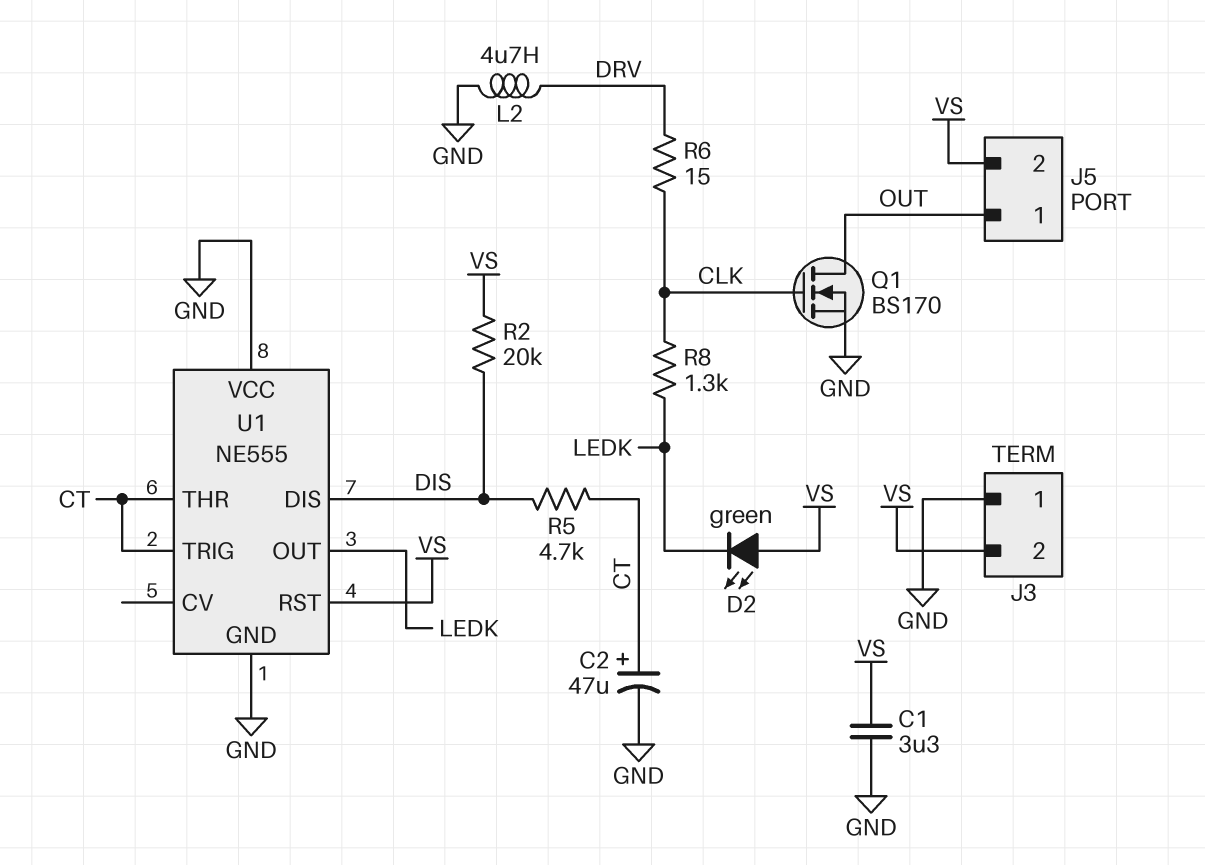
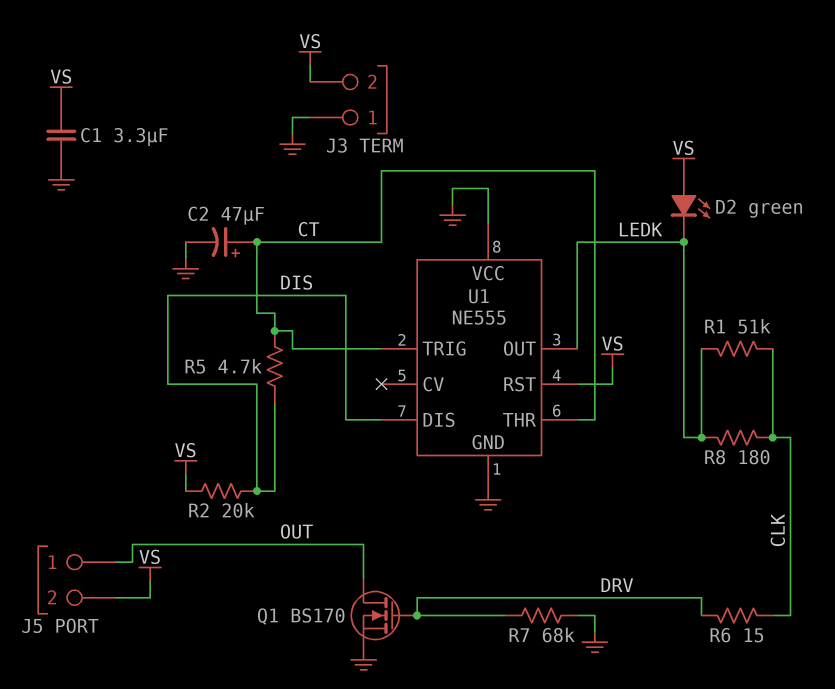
L2: 4.7uH (DRV, GND) -> none
Q1: NMOS BS170 (G CLK, D OUT, S GND) -> NMOS BS170 (G DRV, D OUT, S GND)
R1: none -> 51k (CLK, LEDK)
R7: none -> 68k (DRV, GND)
R8: 1.3k (CLK, LEDK) -> 180 (CLK, LEDK)

